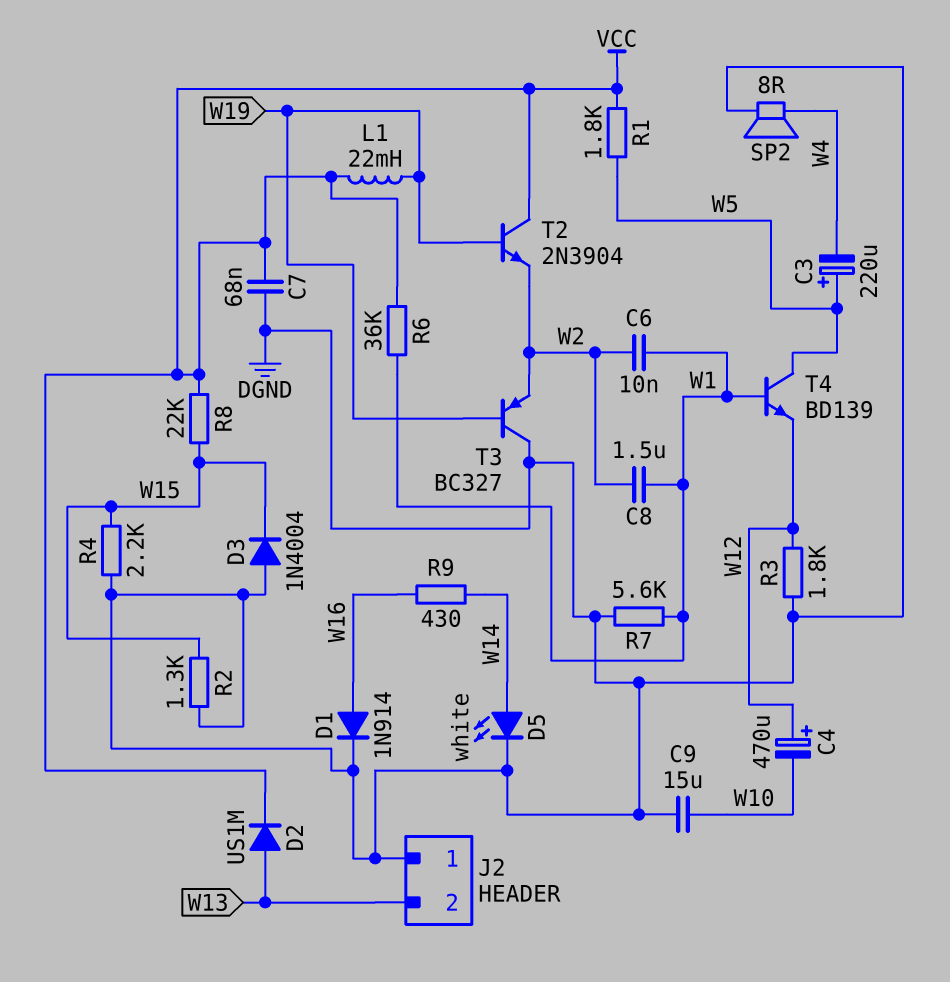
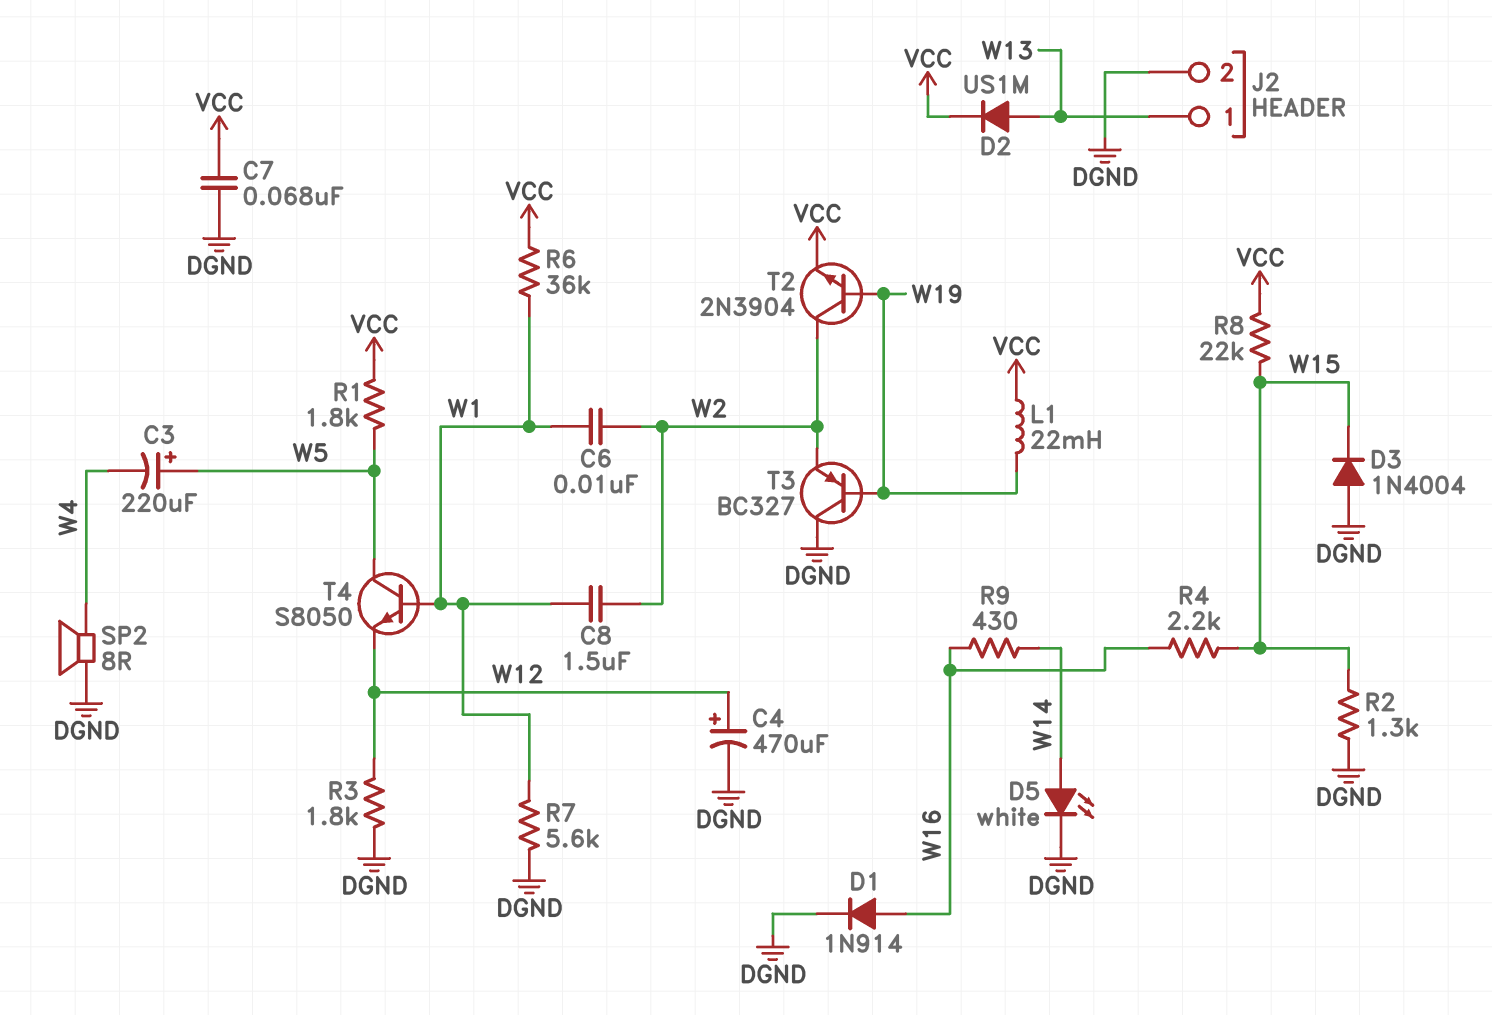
C4: 470uF (plus W12, minus W10) -> 470uF (plus W12, minus DGND)
C9: 15uF (DGND, W10) -> none
J2 pin 1: DGND -> W13
J2 pin 2: W13 -> DGND
R4: 2.2k (DGND, W15) -> 2.2k (W15, W16)
T2: NPN 2N3904 (B W19, C VCC, E W2) -> NPN 2N3904 (B W19, C W2, E VCC)
T4: NPN BD139 (B W1, C W5, E W12) -> NPN S8050 (B W1, C W5, E W12)

